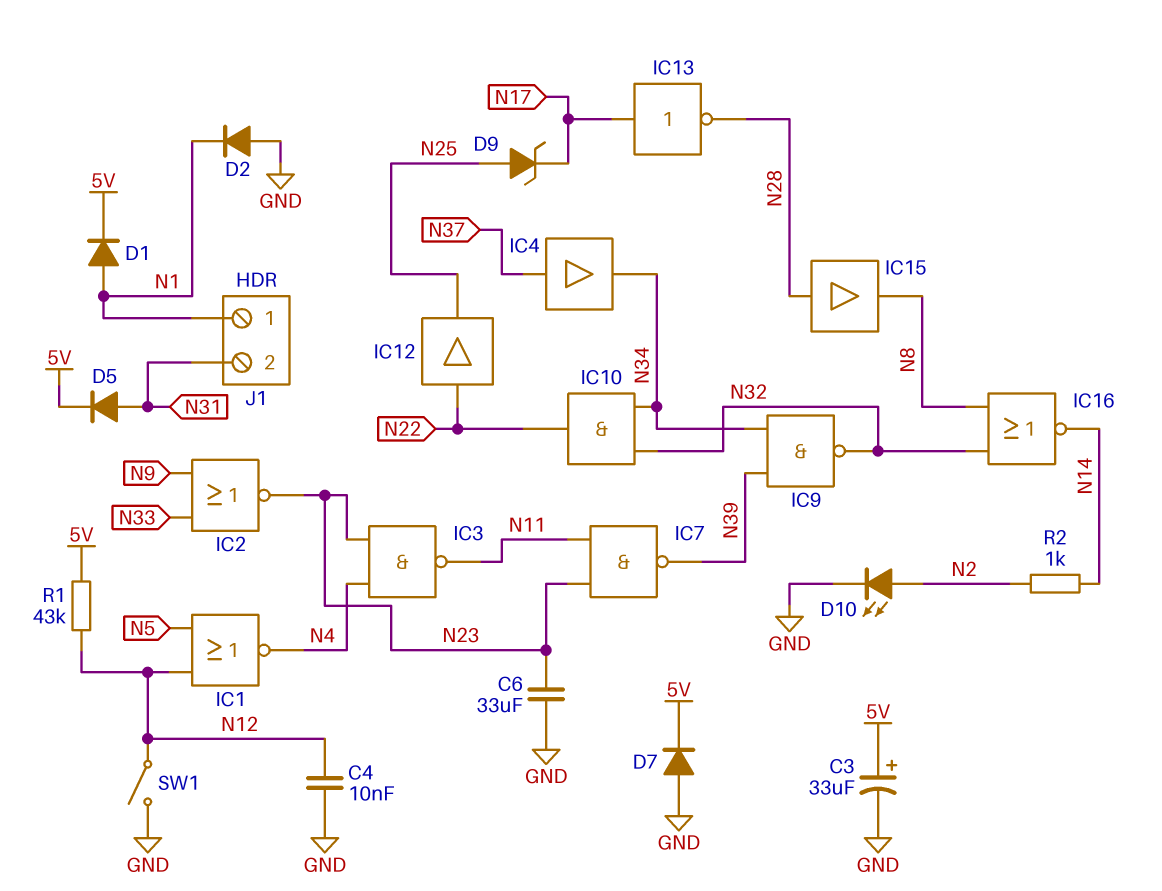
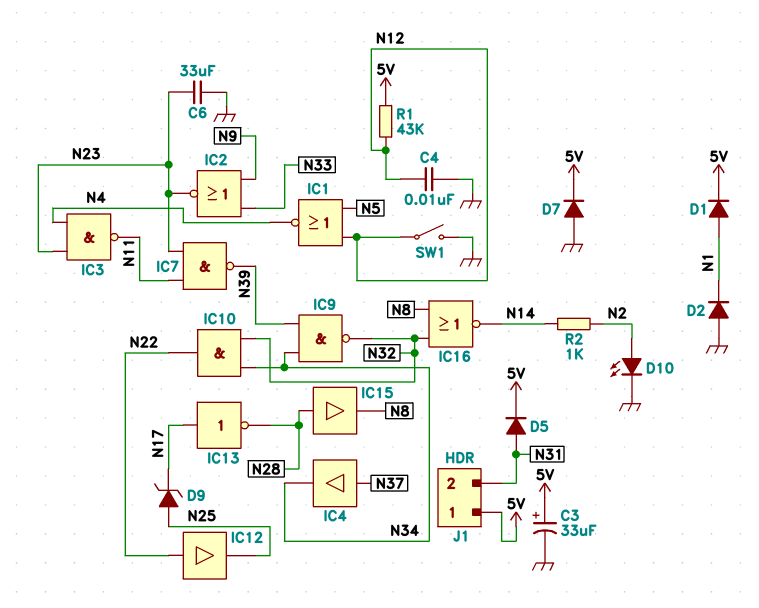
J1 pin 1: N1 -> 5V

